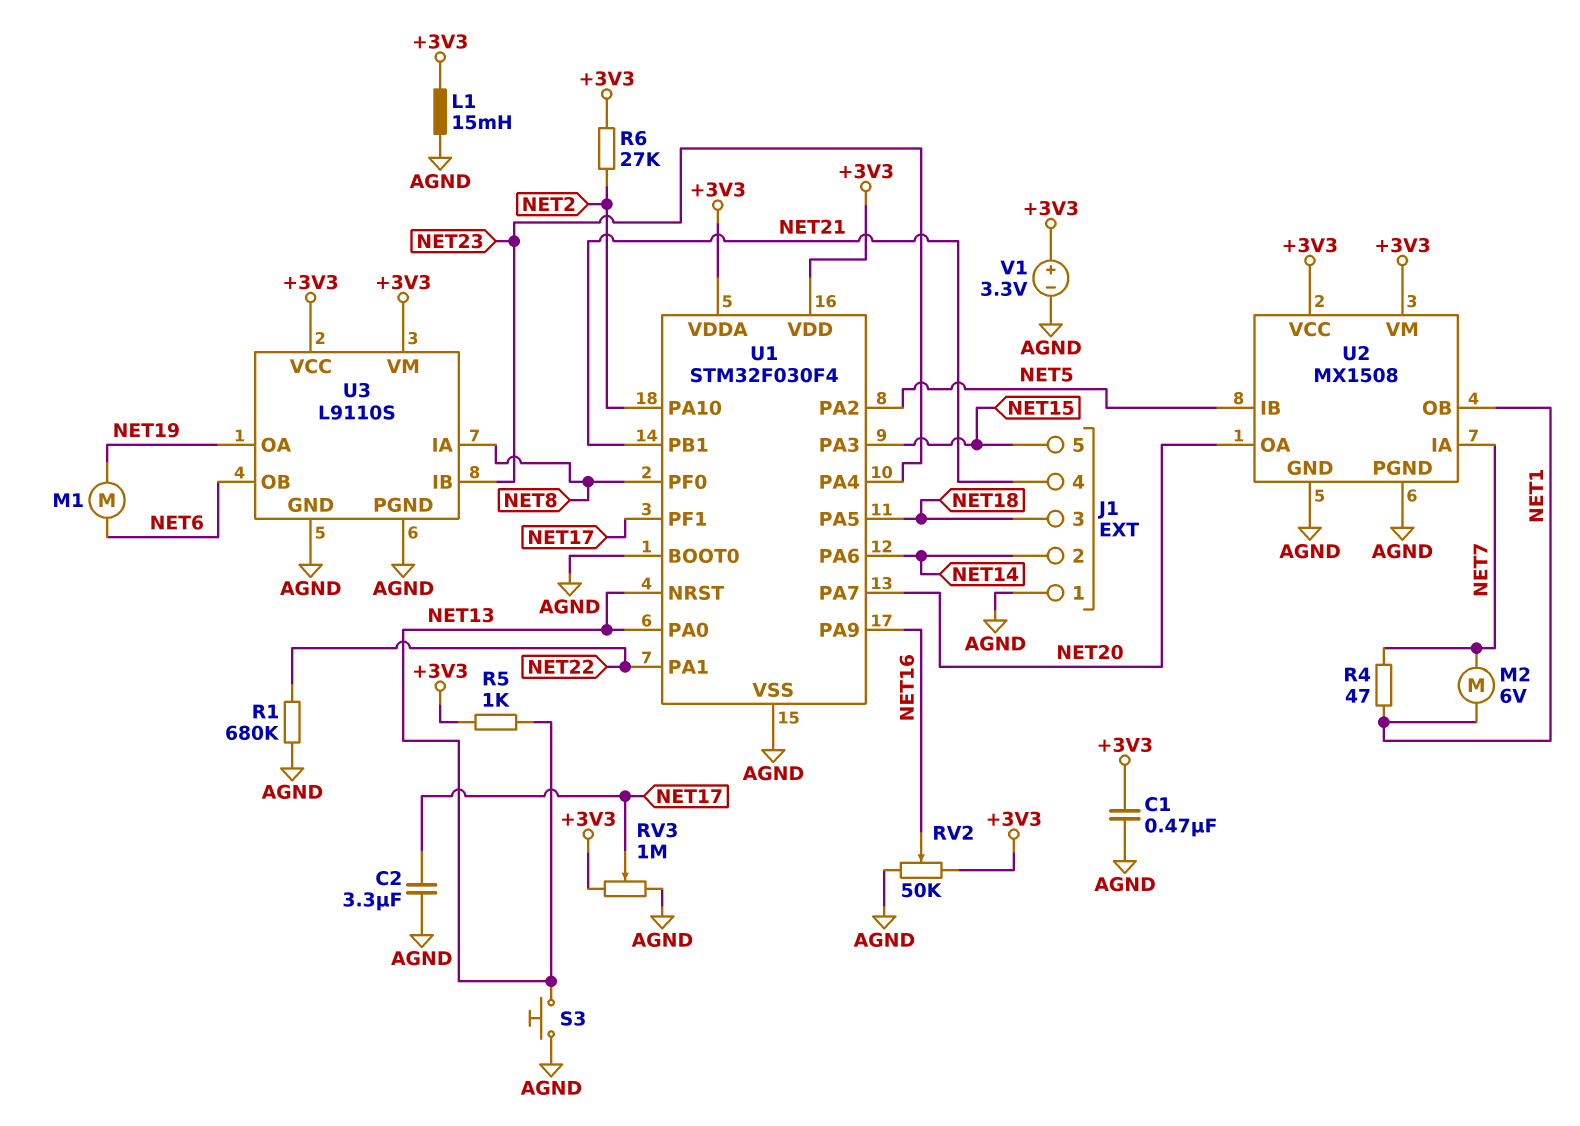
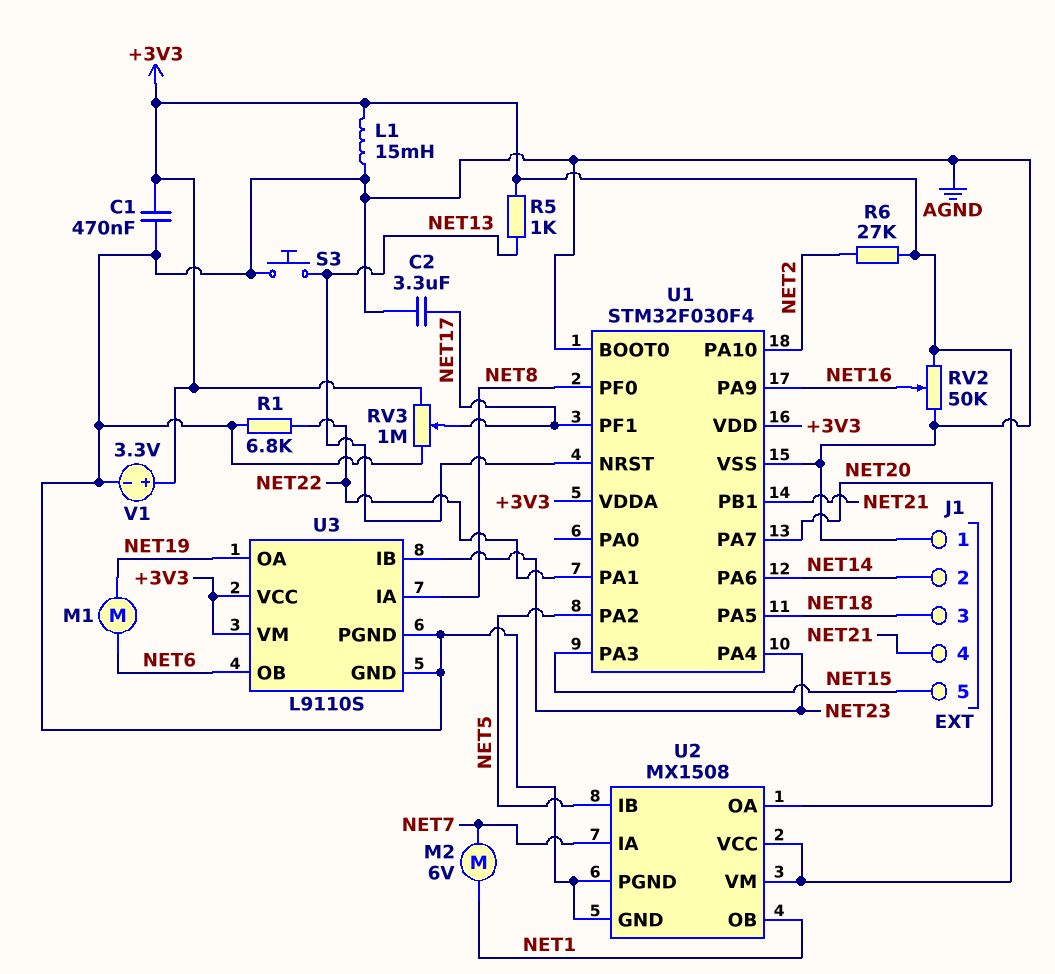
R1: 680k (AGND, NET22) -> 6.8k (AGND, NET22)
R4: 47 (NET1, NET7) -> none
U1 pin PA0: NET13 -> none

